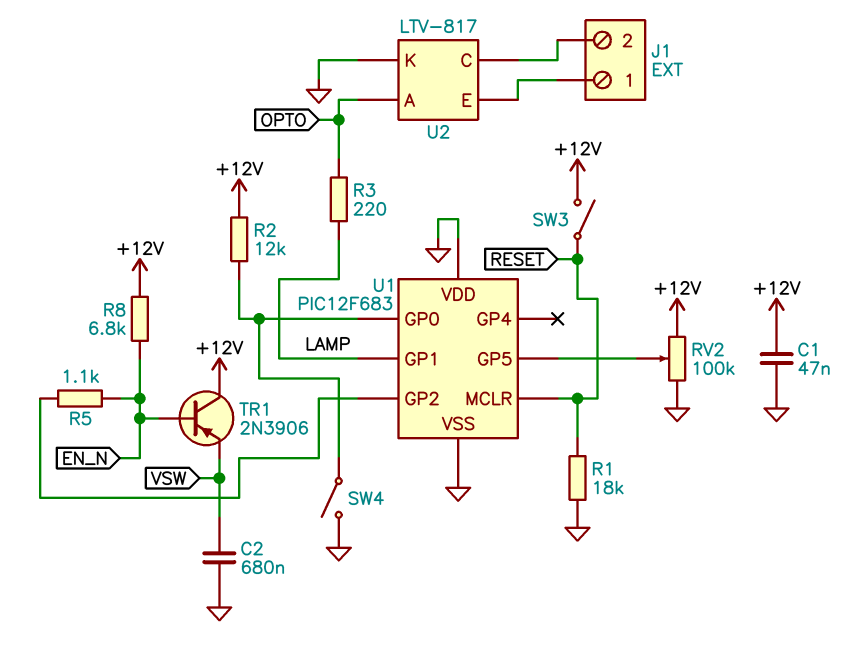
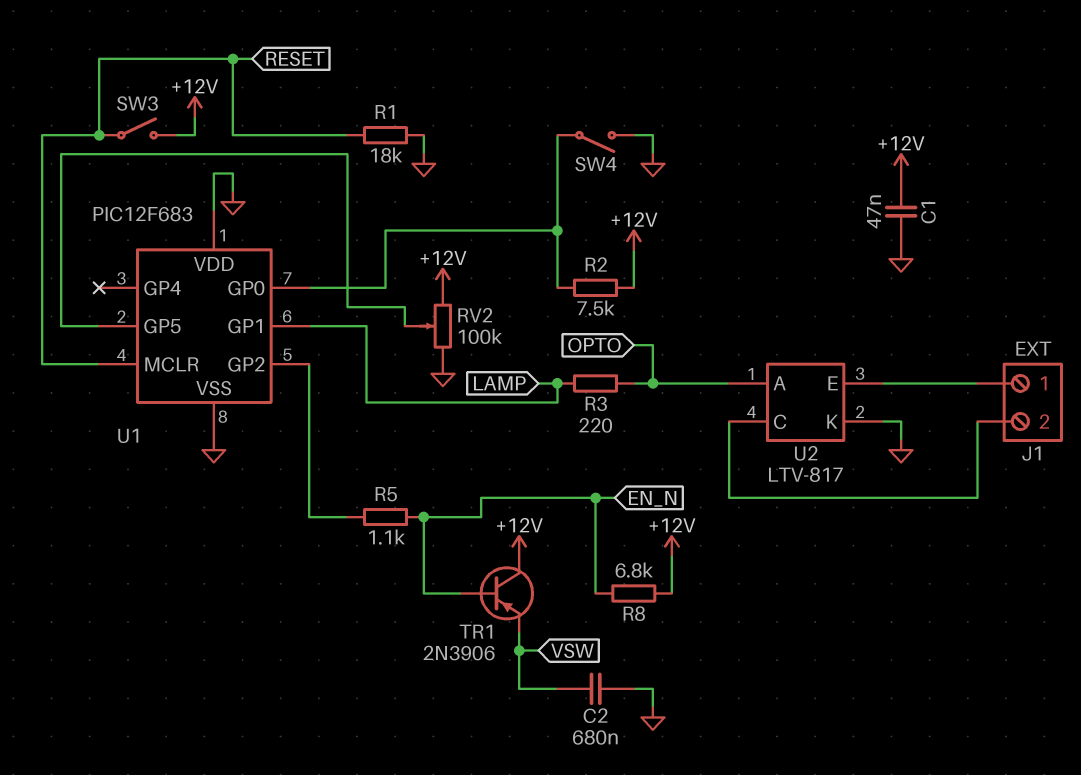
R2: 12k (+12V, U1/GP0) -> 7.5k (+12V, U1/GP0)

